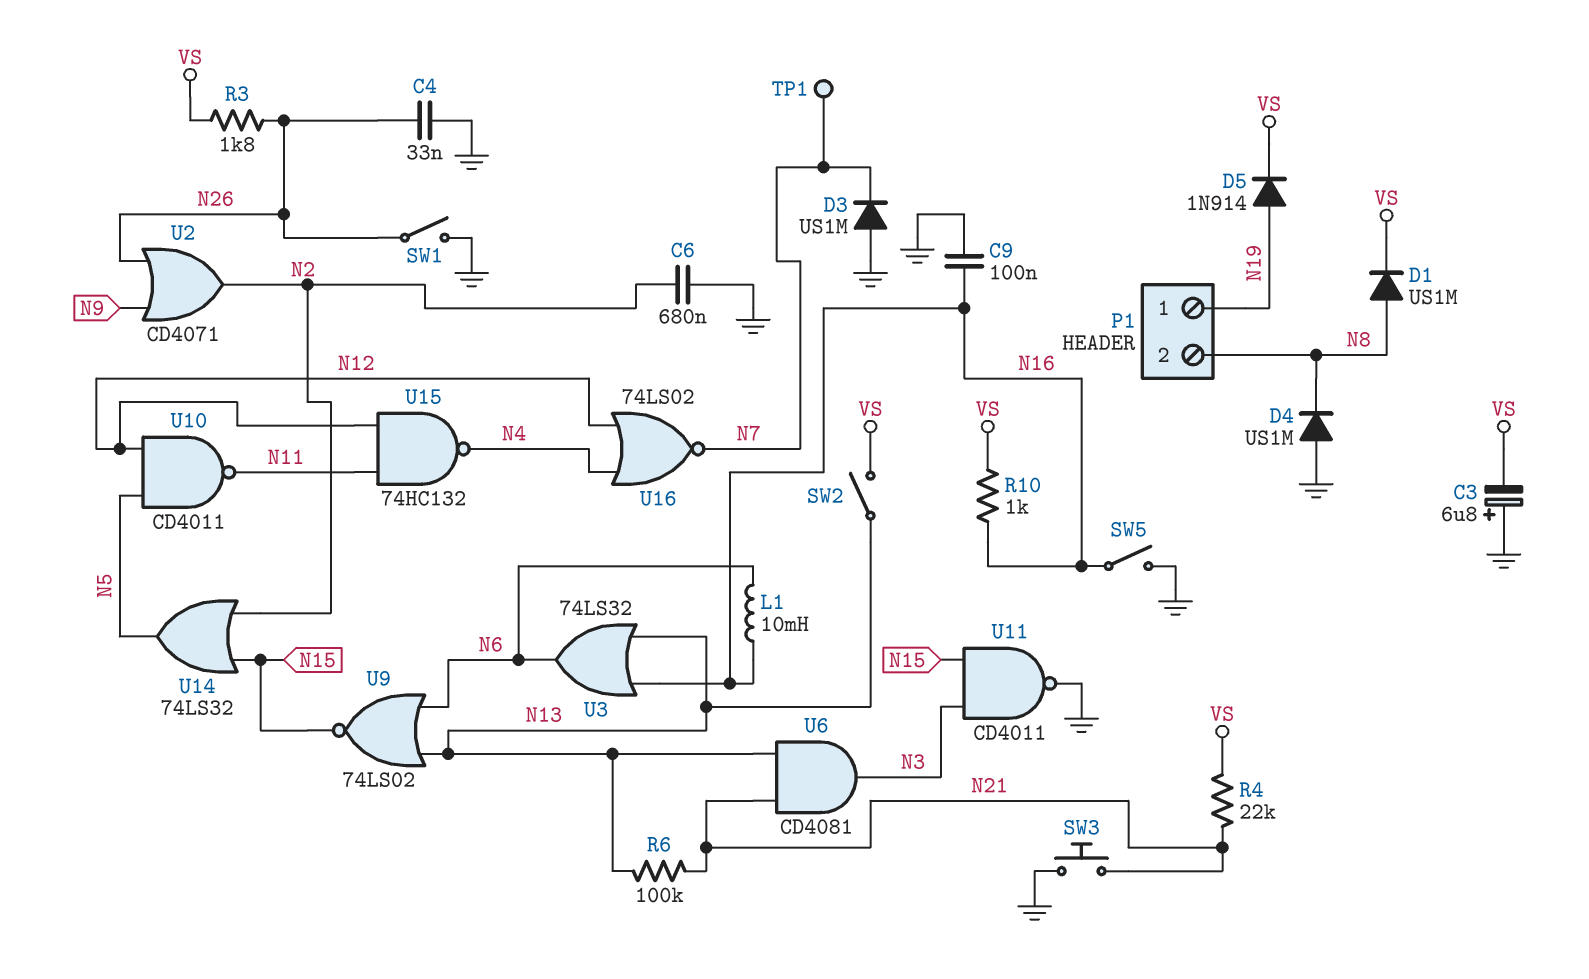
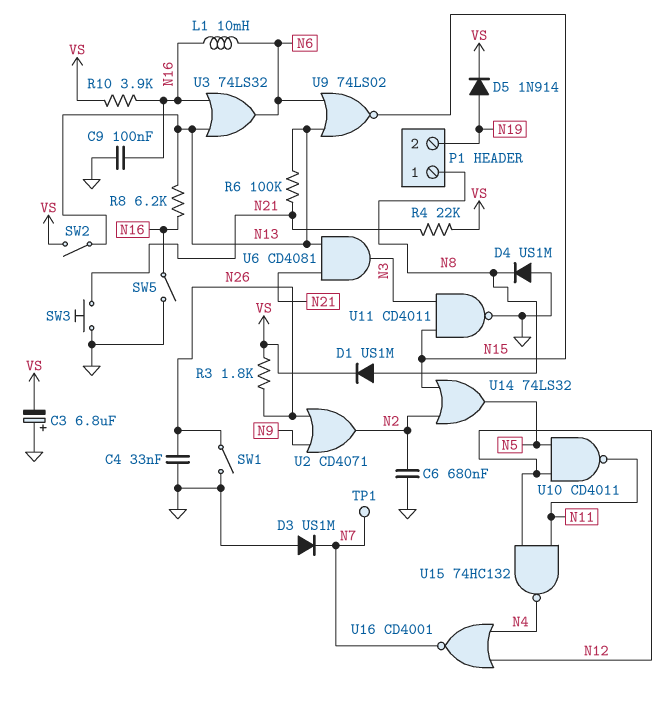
P1 pin 1: N19 -> N8
P1 pin 2: N8 -> N19
R8: none -> 6.2k (N13, N16)
R10: 1k (N16, VS) -> 3.9k (N16, VS)
U16: NOR 74LS02 (in N4, in N12, out N7) -> NOR CD4001 (in N4, in N12, out N7)

